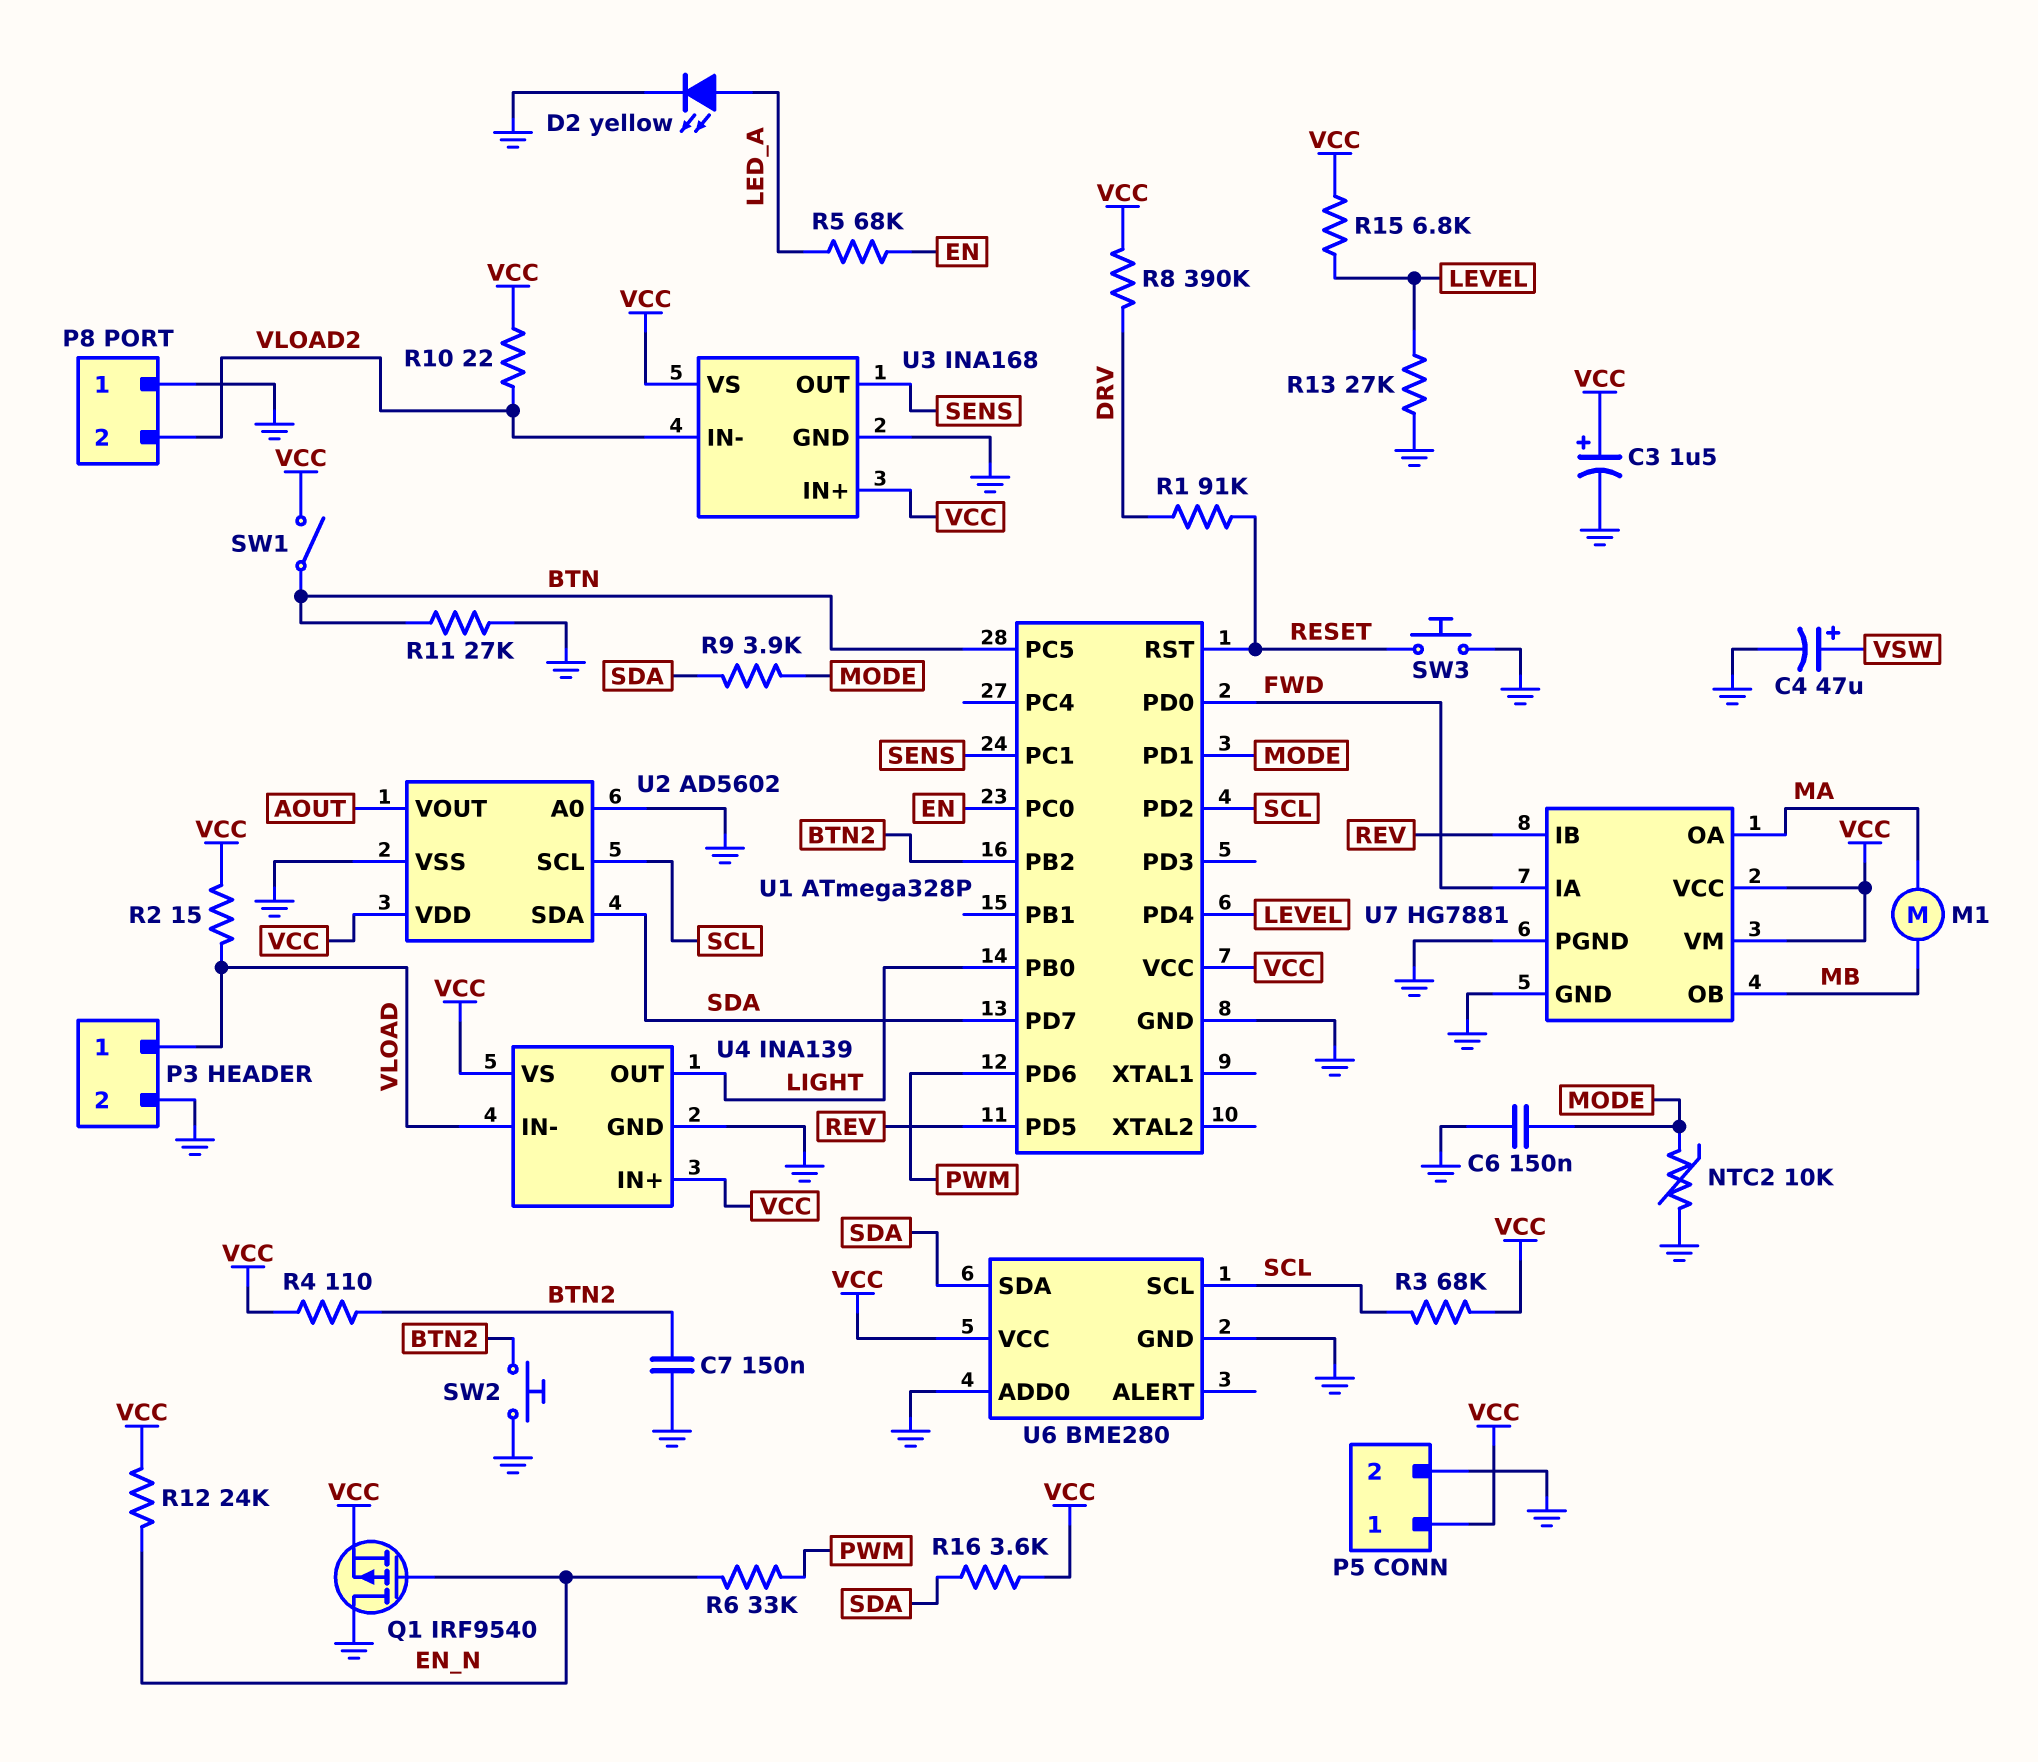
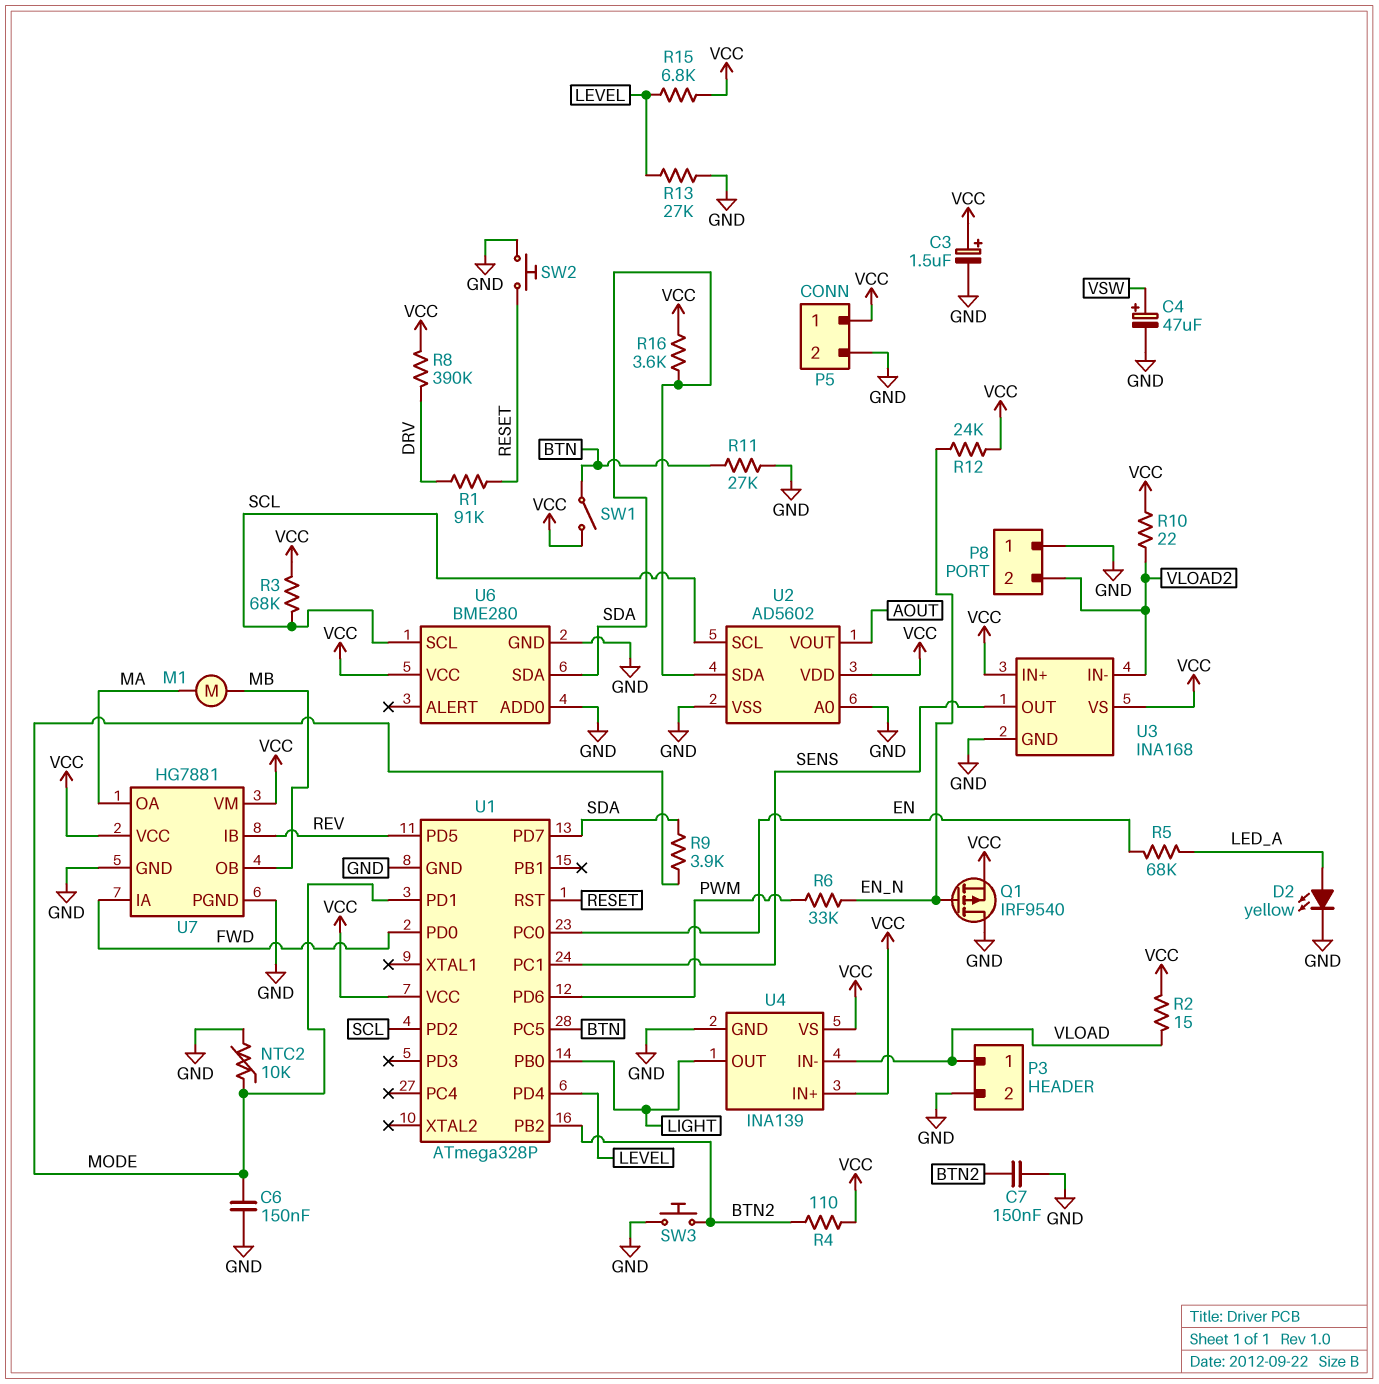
SW2: button (BTN2, GND) -> button (GND, RESET)
SW3: button (GND, RESET) -> button (BTN2, GND)

